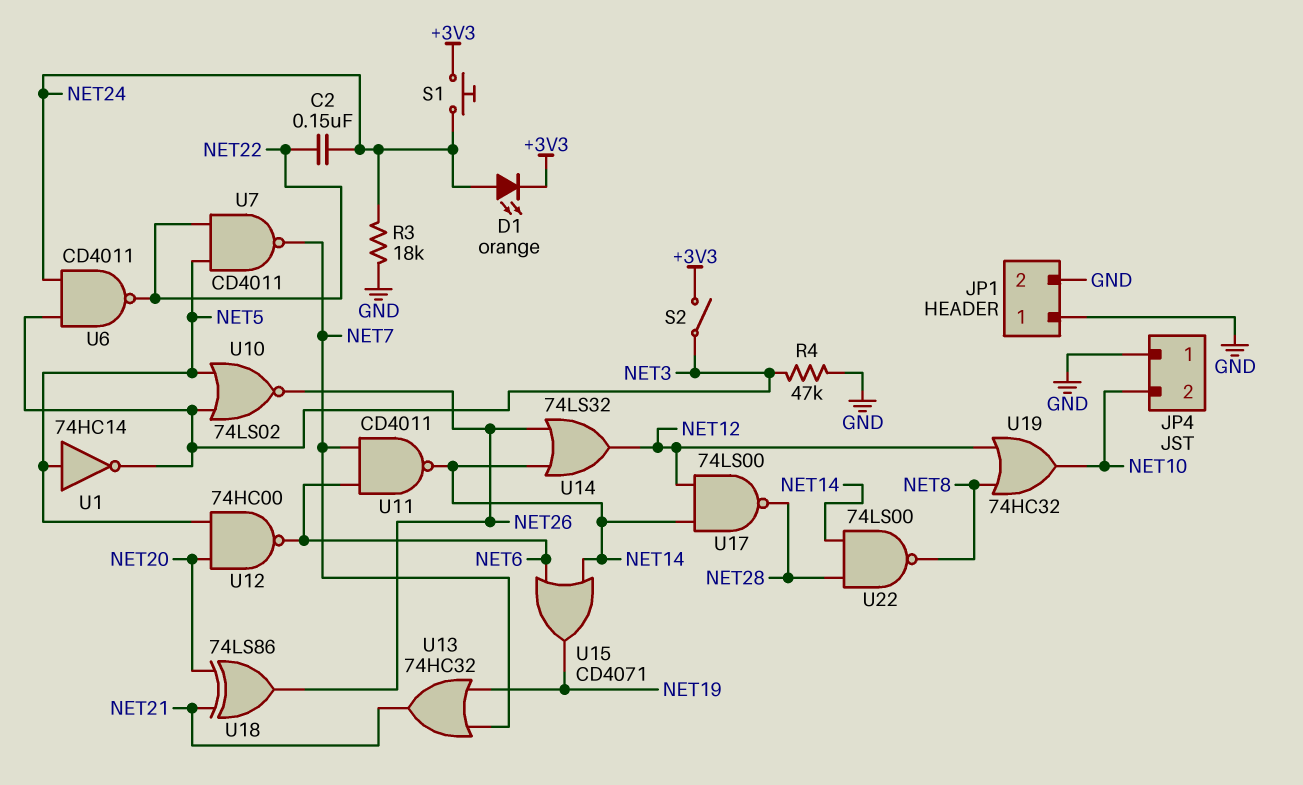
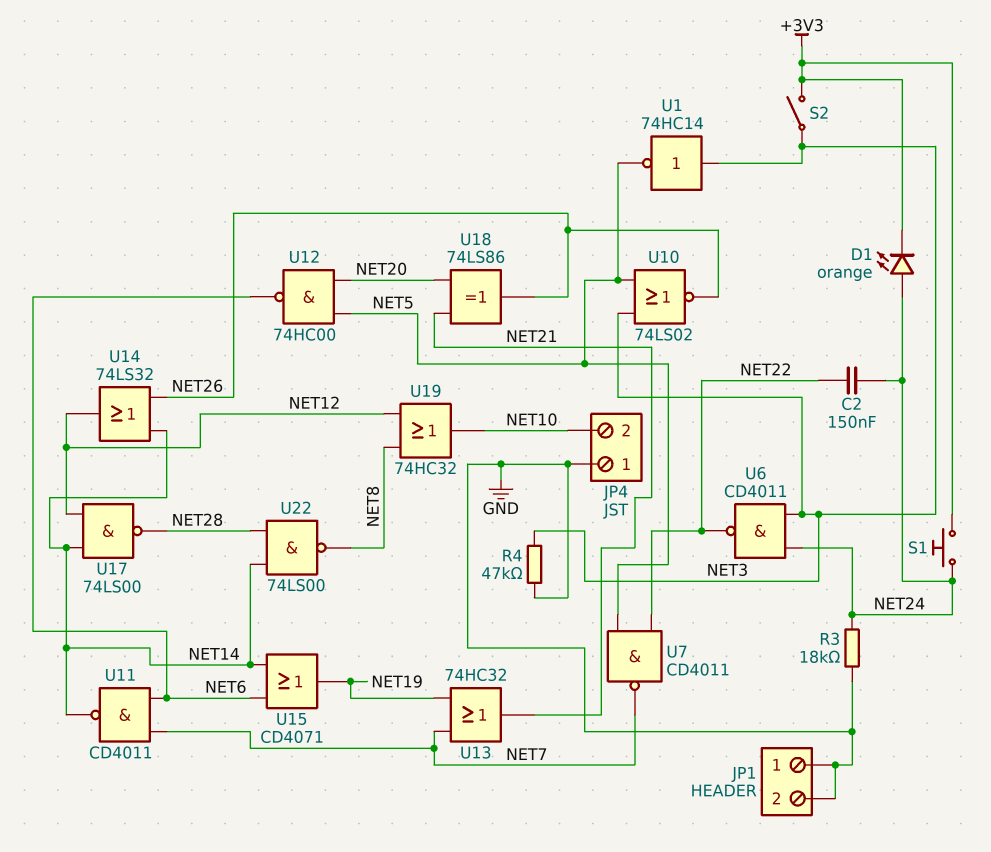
U1: NOT 74HC14 (in NET5, out NET3) -> NOT 74HC14 (in NET3, out NET5)

